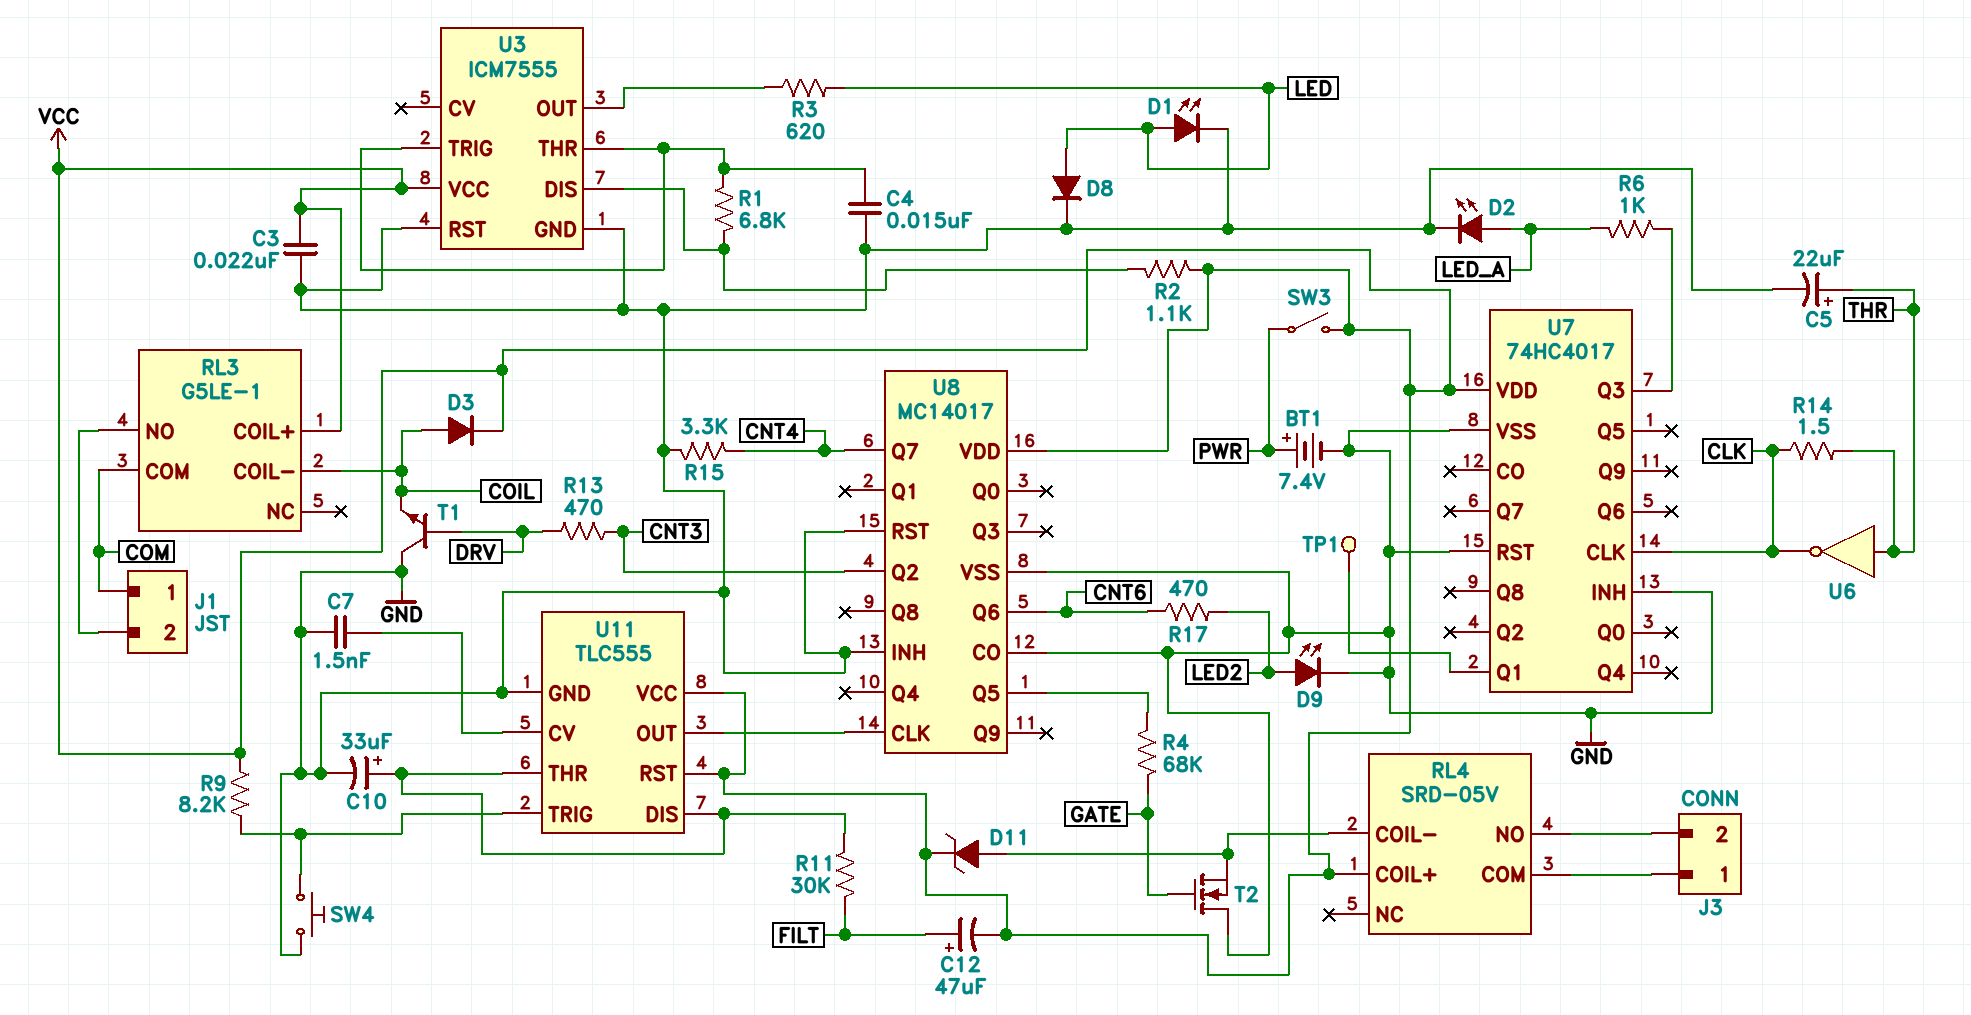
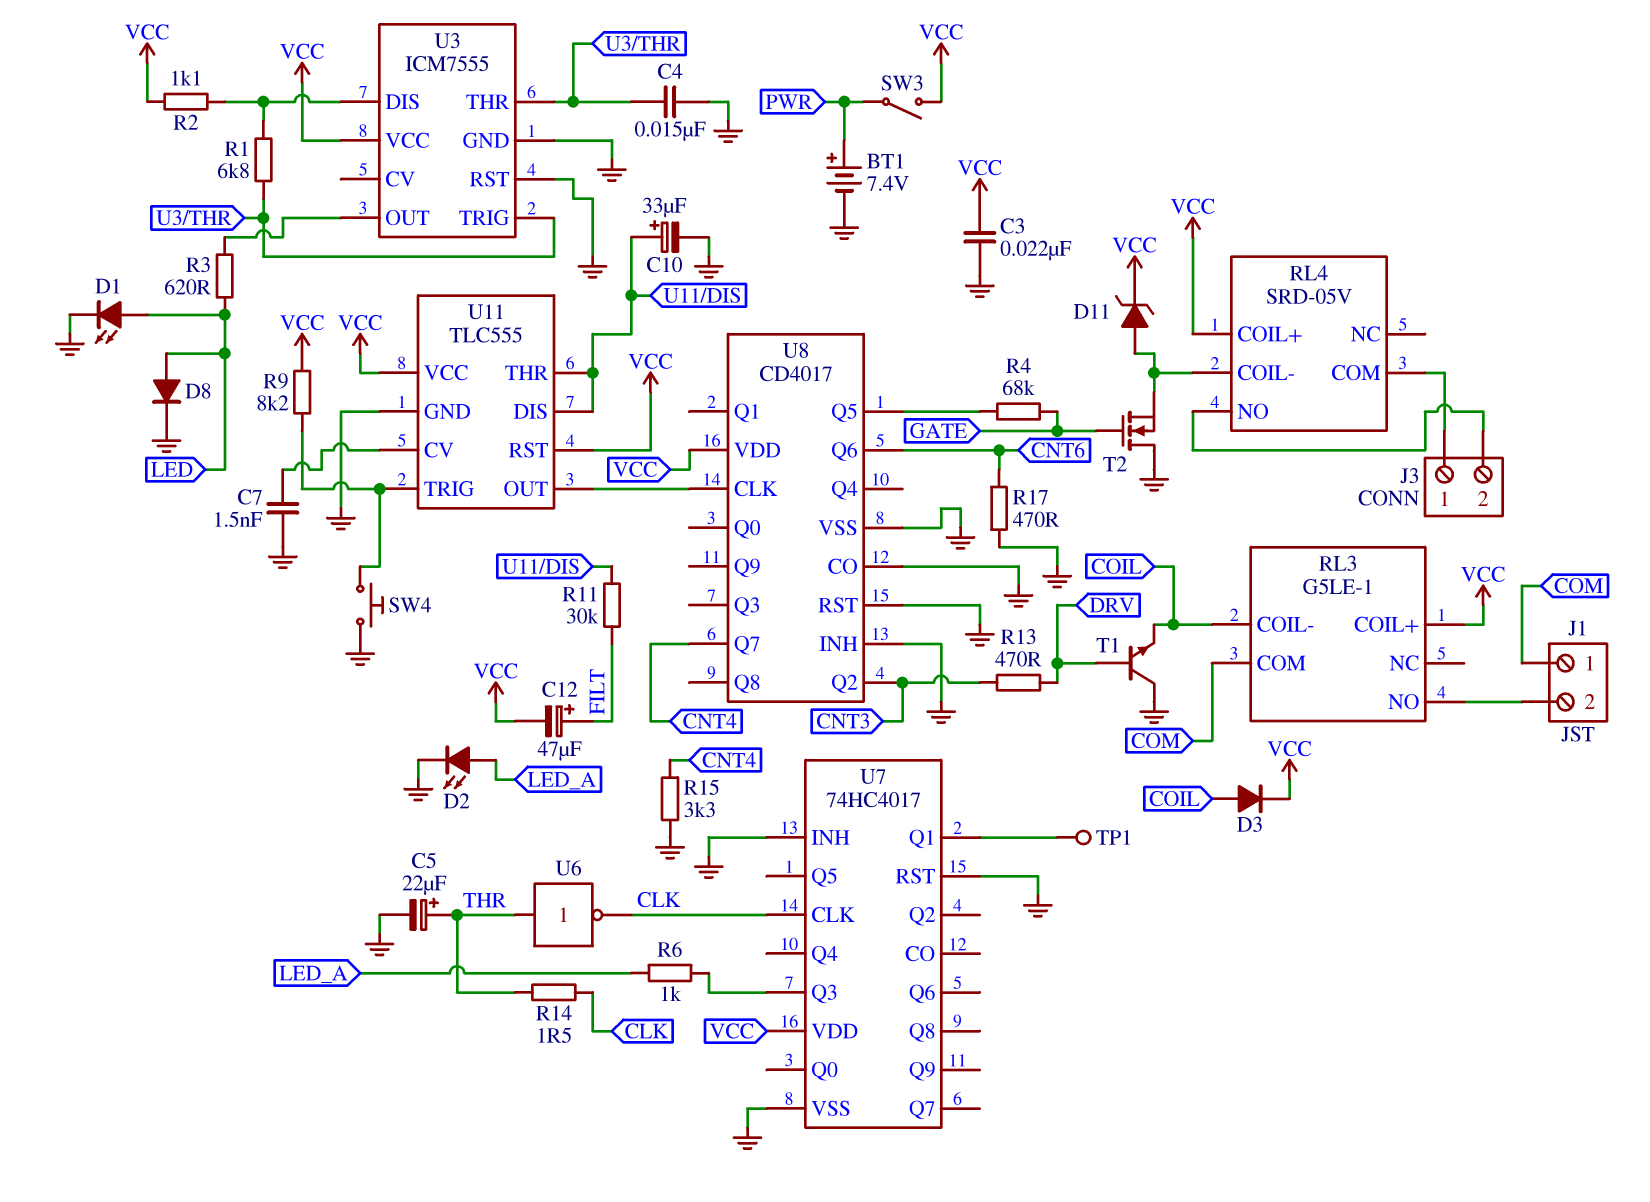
D9: LED (A LED2, K GND) -> none
R17: 470 (CNT6, LED2) -> 470 (CNT6, GND)
U8: MC14017 -> CD4017

